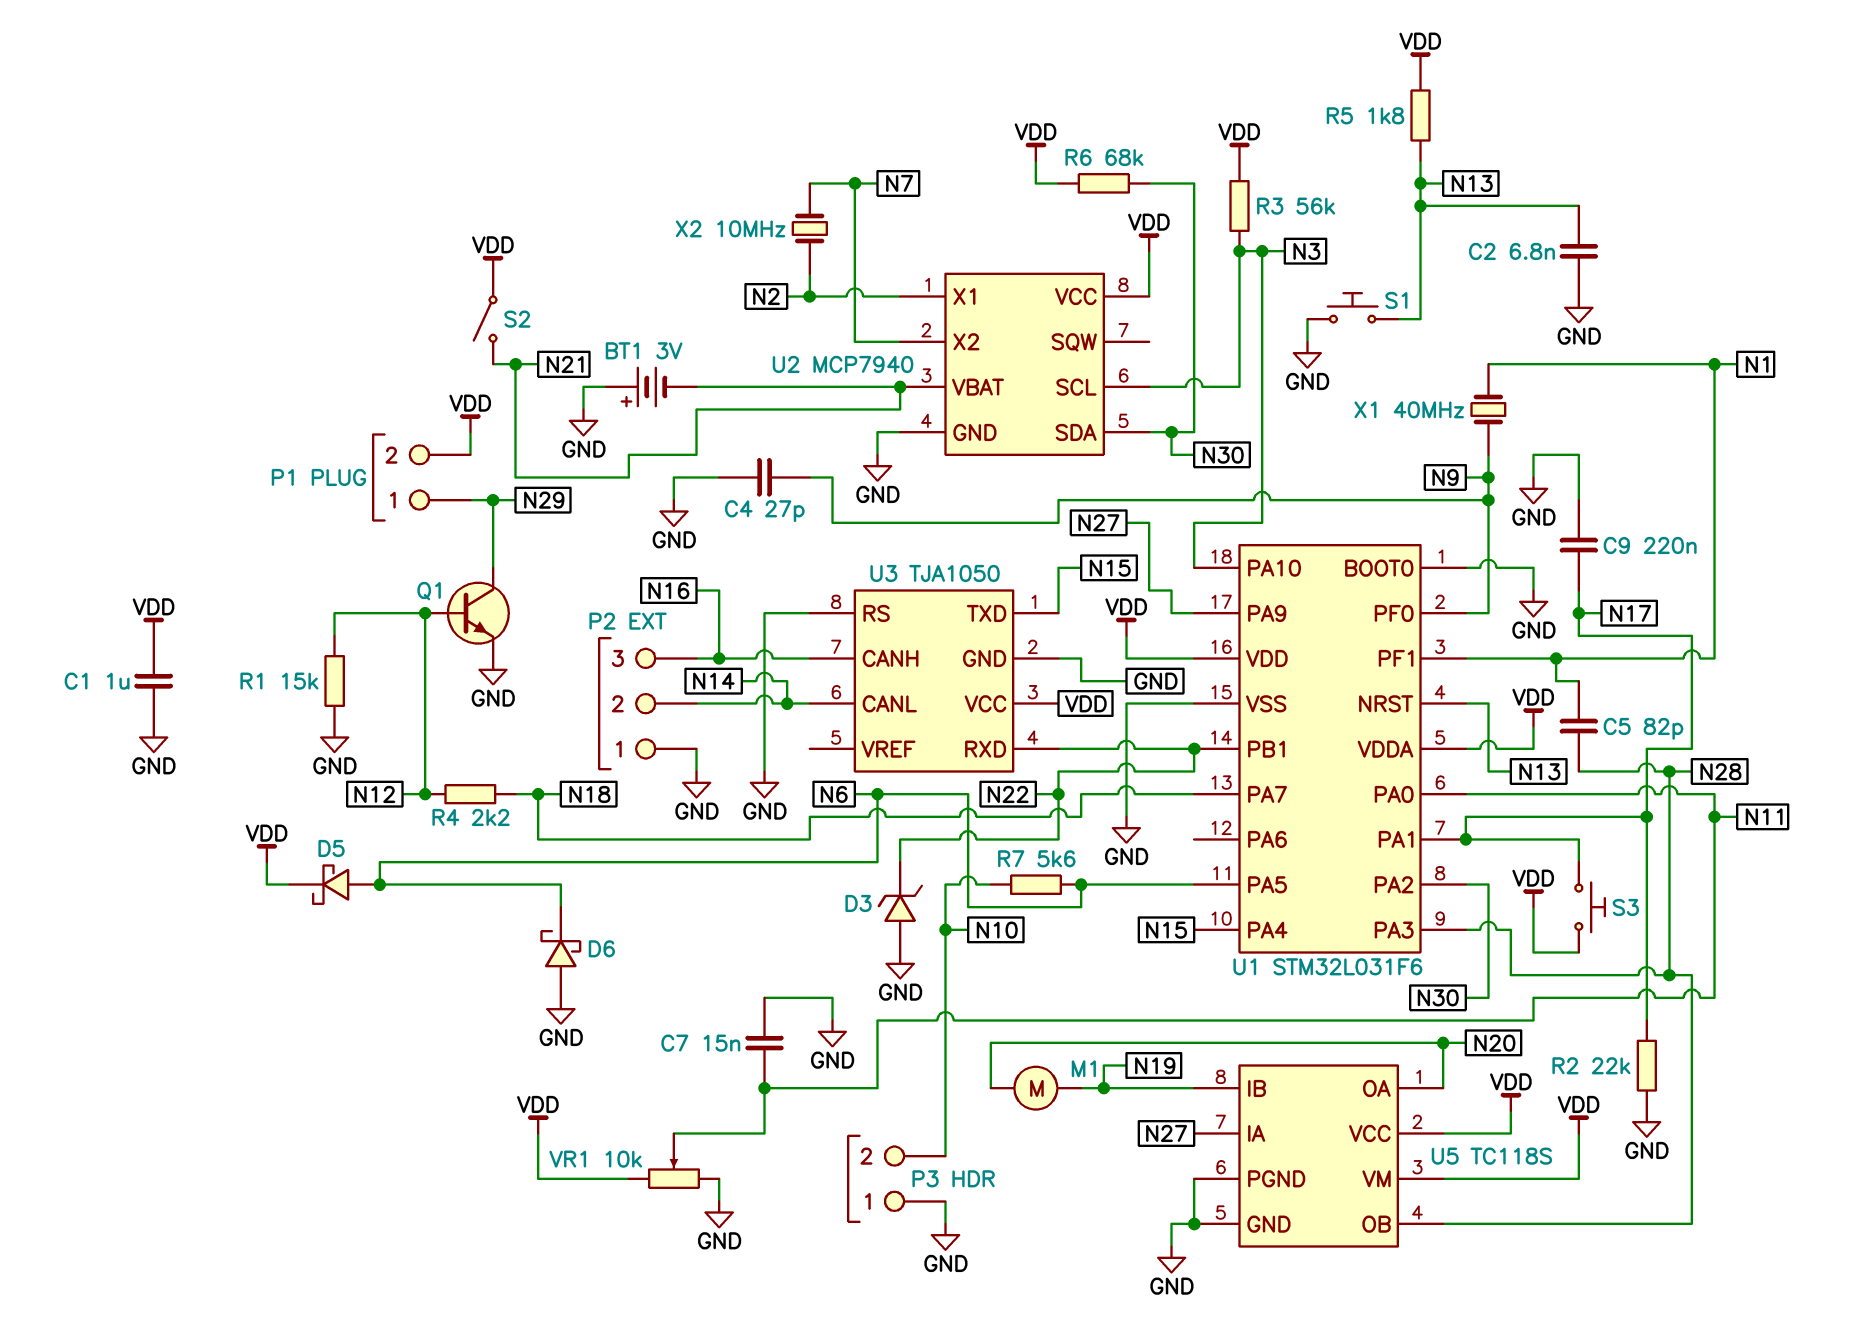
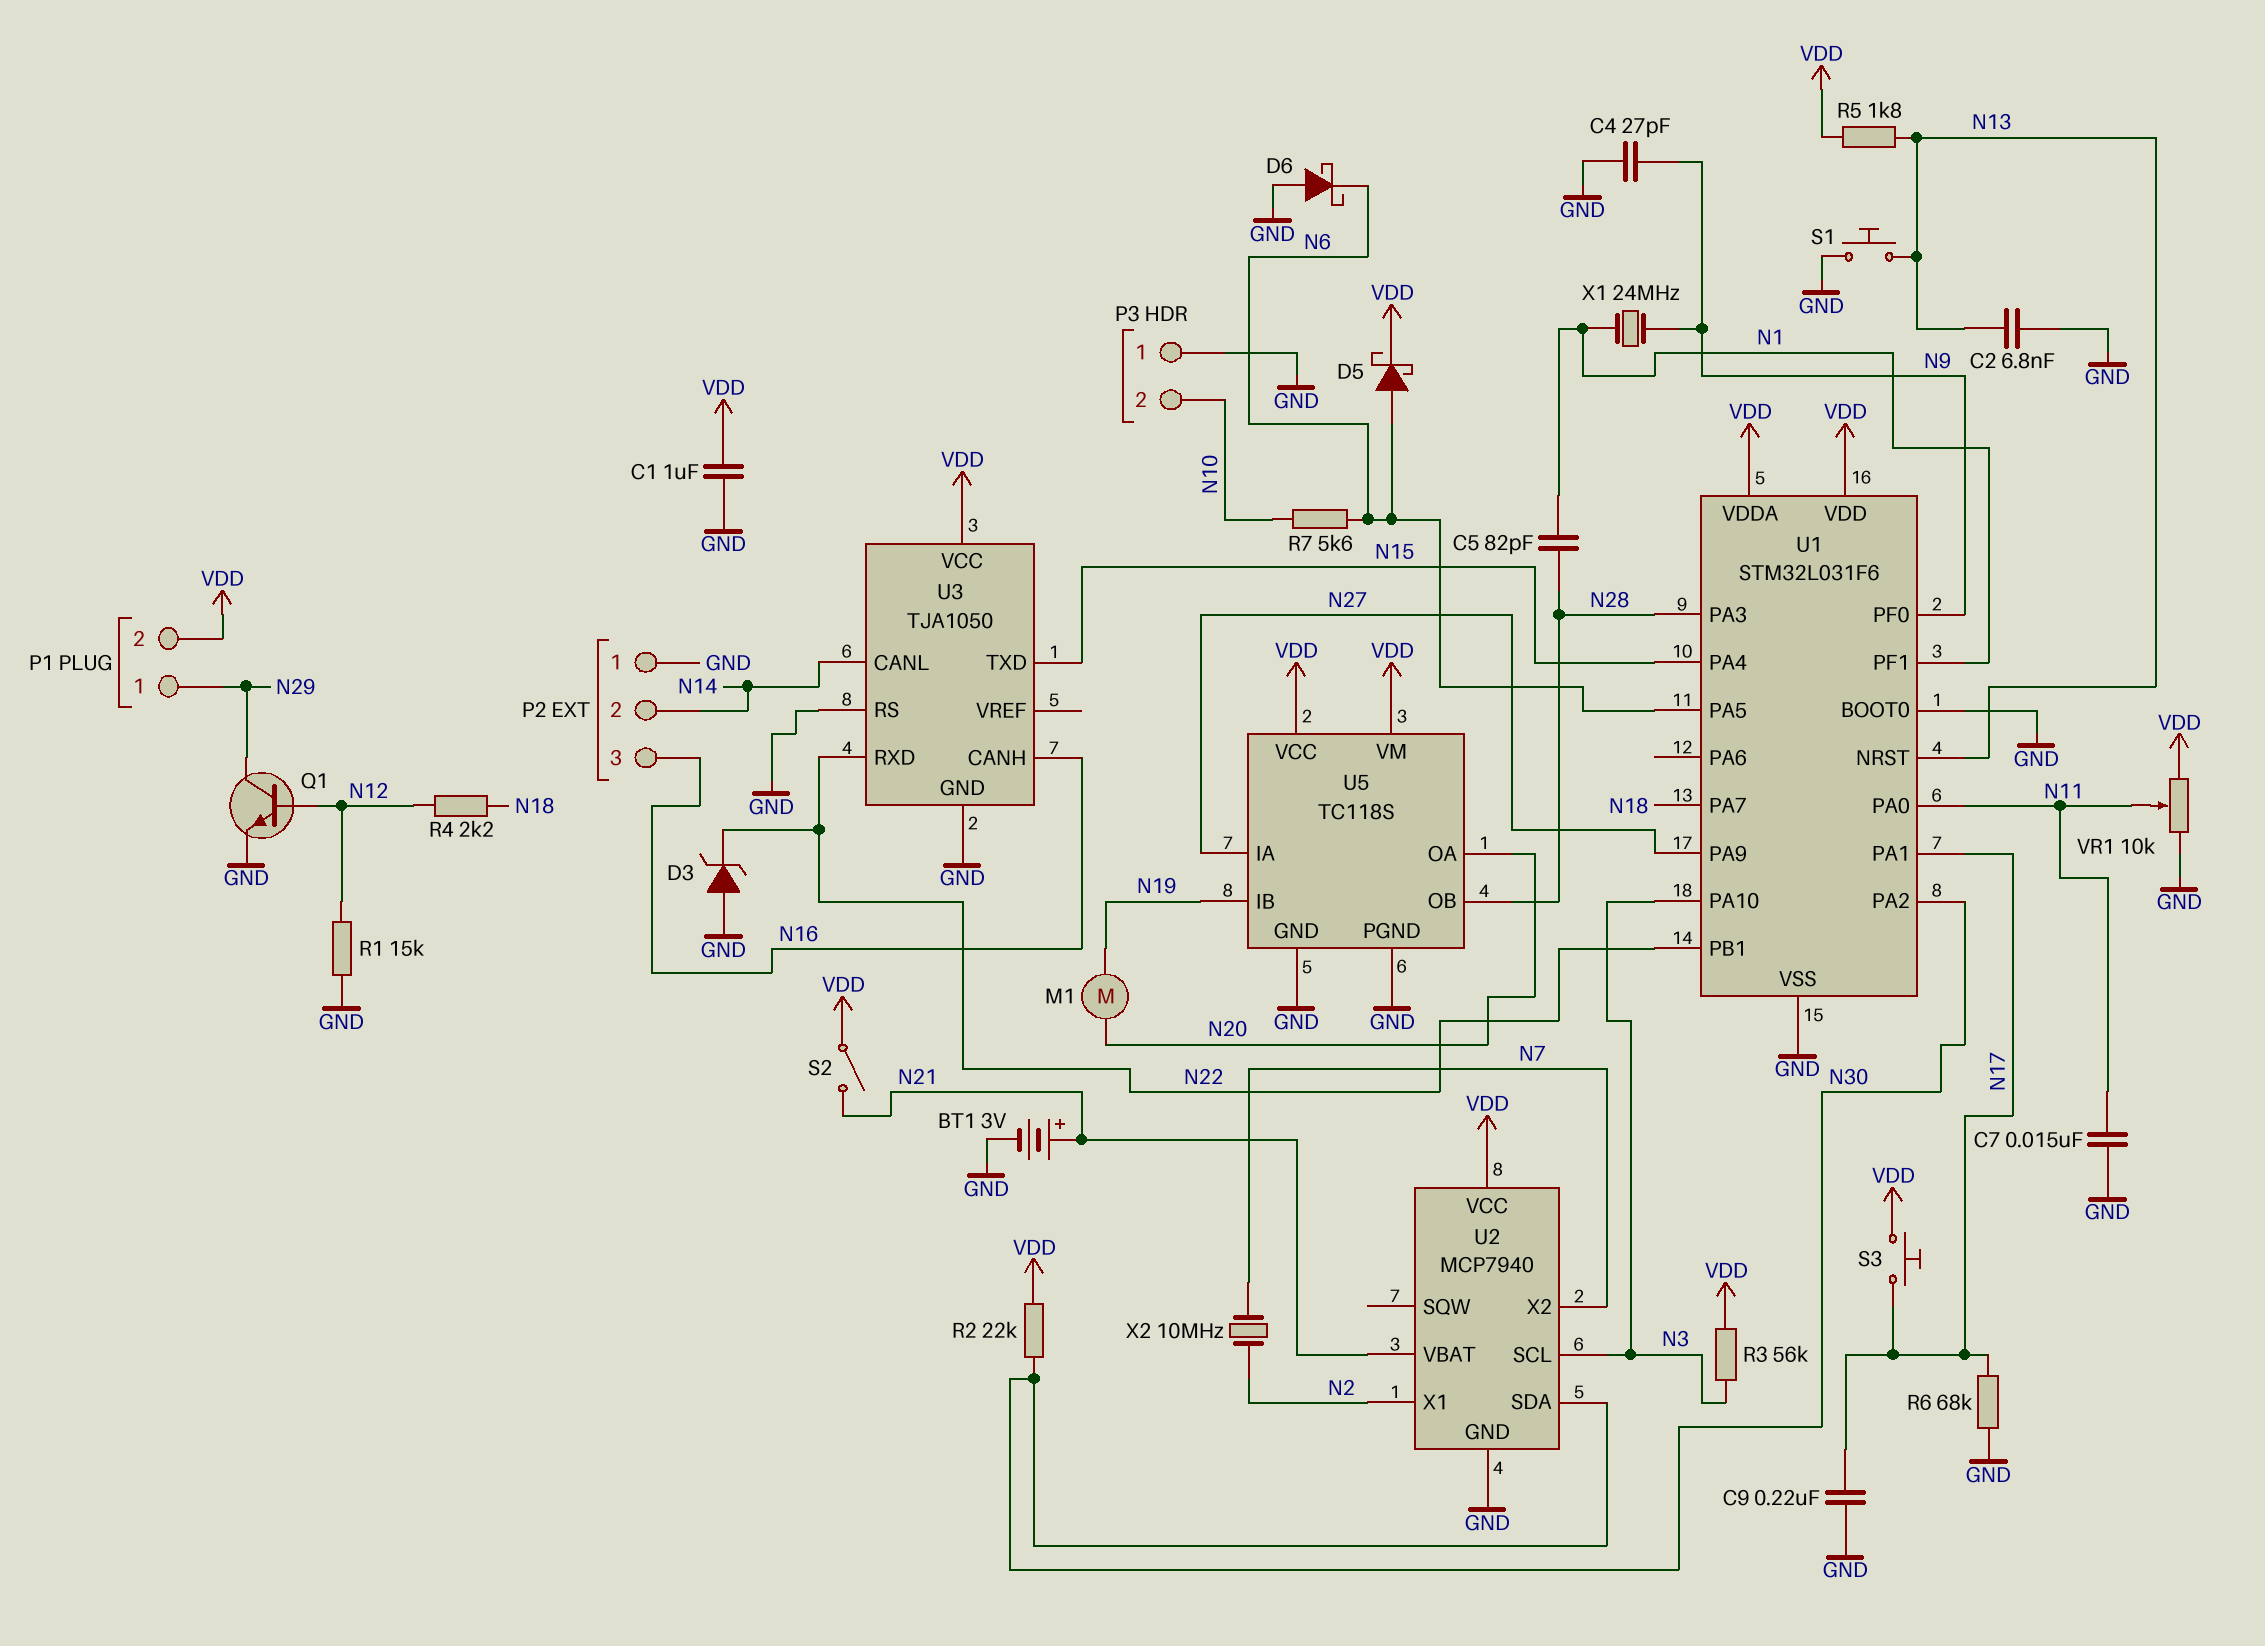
BT1: 3V (plus GND, minus N21) -> 3V (plus N21, minus GND)
R2: 22k (GND, N17) -> 22k (N30, VDD)
R6: 68k (N30, VDD) -> 68k (GND, N17)
X1: 40MHz (N1, N9) -> 24MHz (N1, N9)

